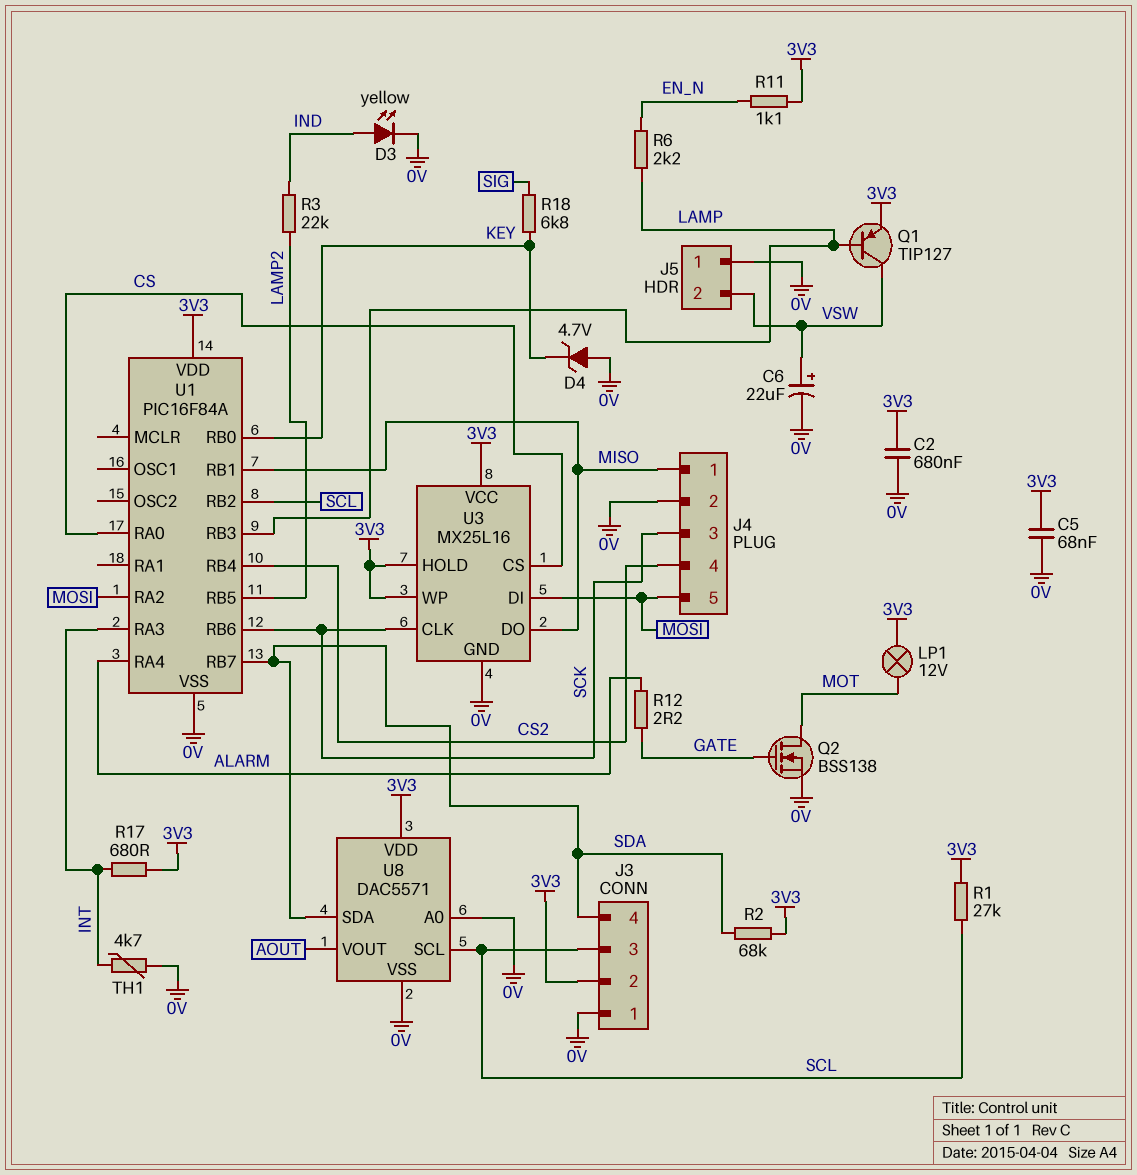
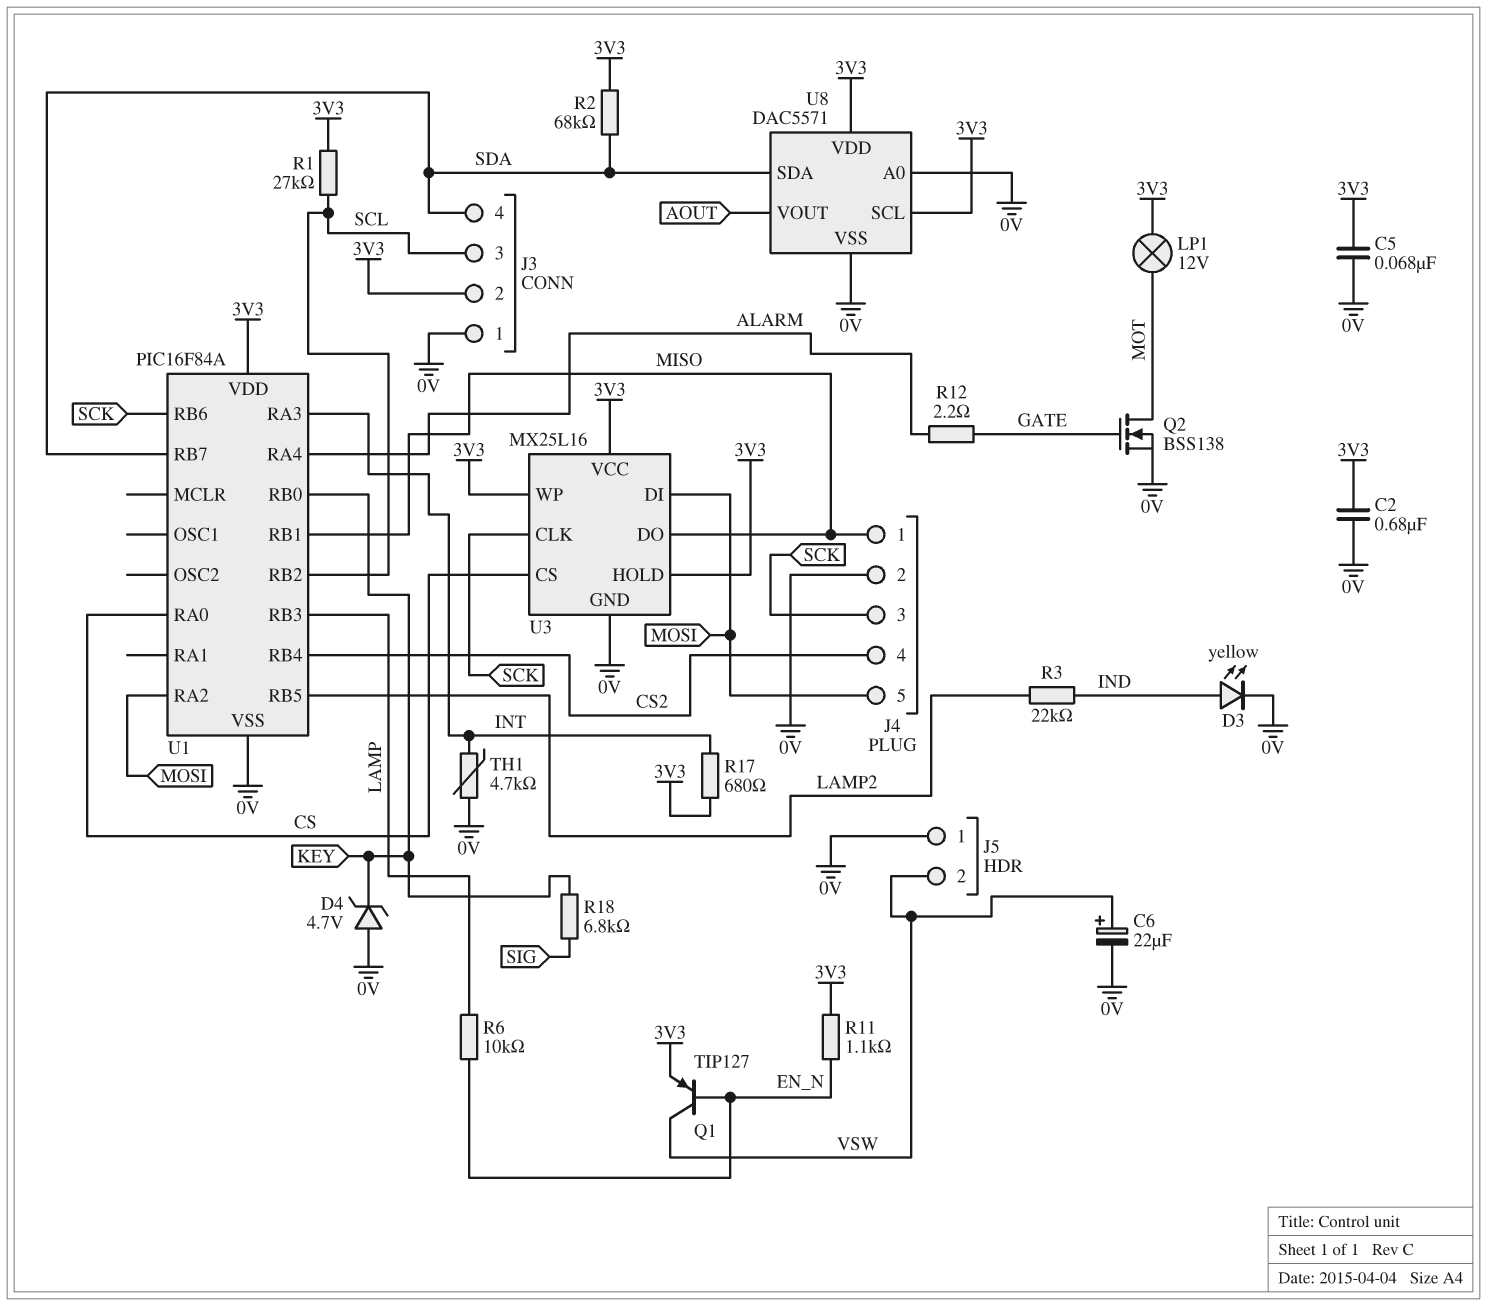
Q1: PNP TIP127 (B LAMP, C VSW, E 3V3) -> PNP TIP127 (B EN_N, C VSW, E 3V3)
R6: 2.2k (EN_N, LAMP) -> 10k (EN_N, LAMP)
U8 pin SCL: SCL -> 3V3

